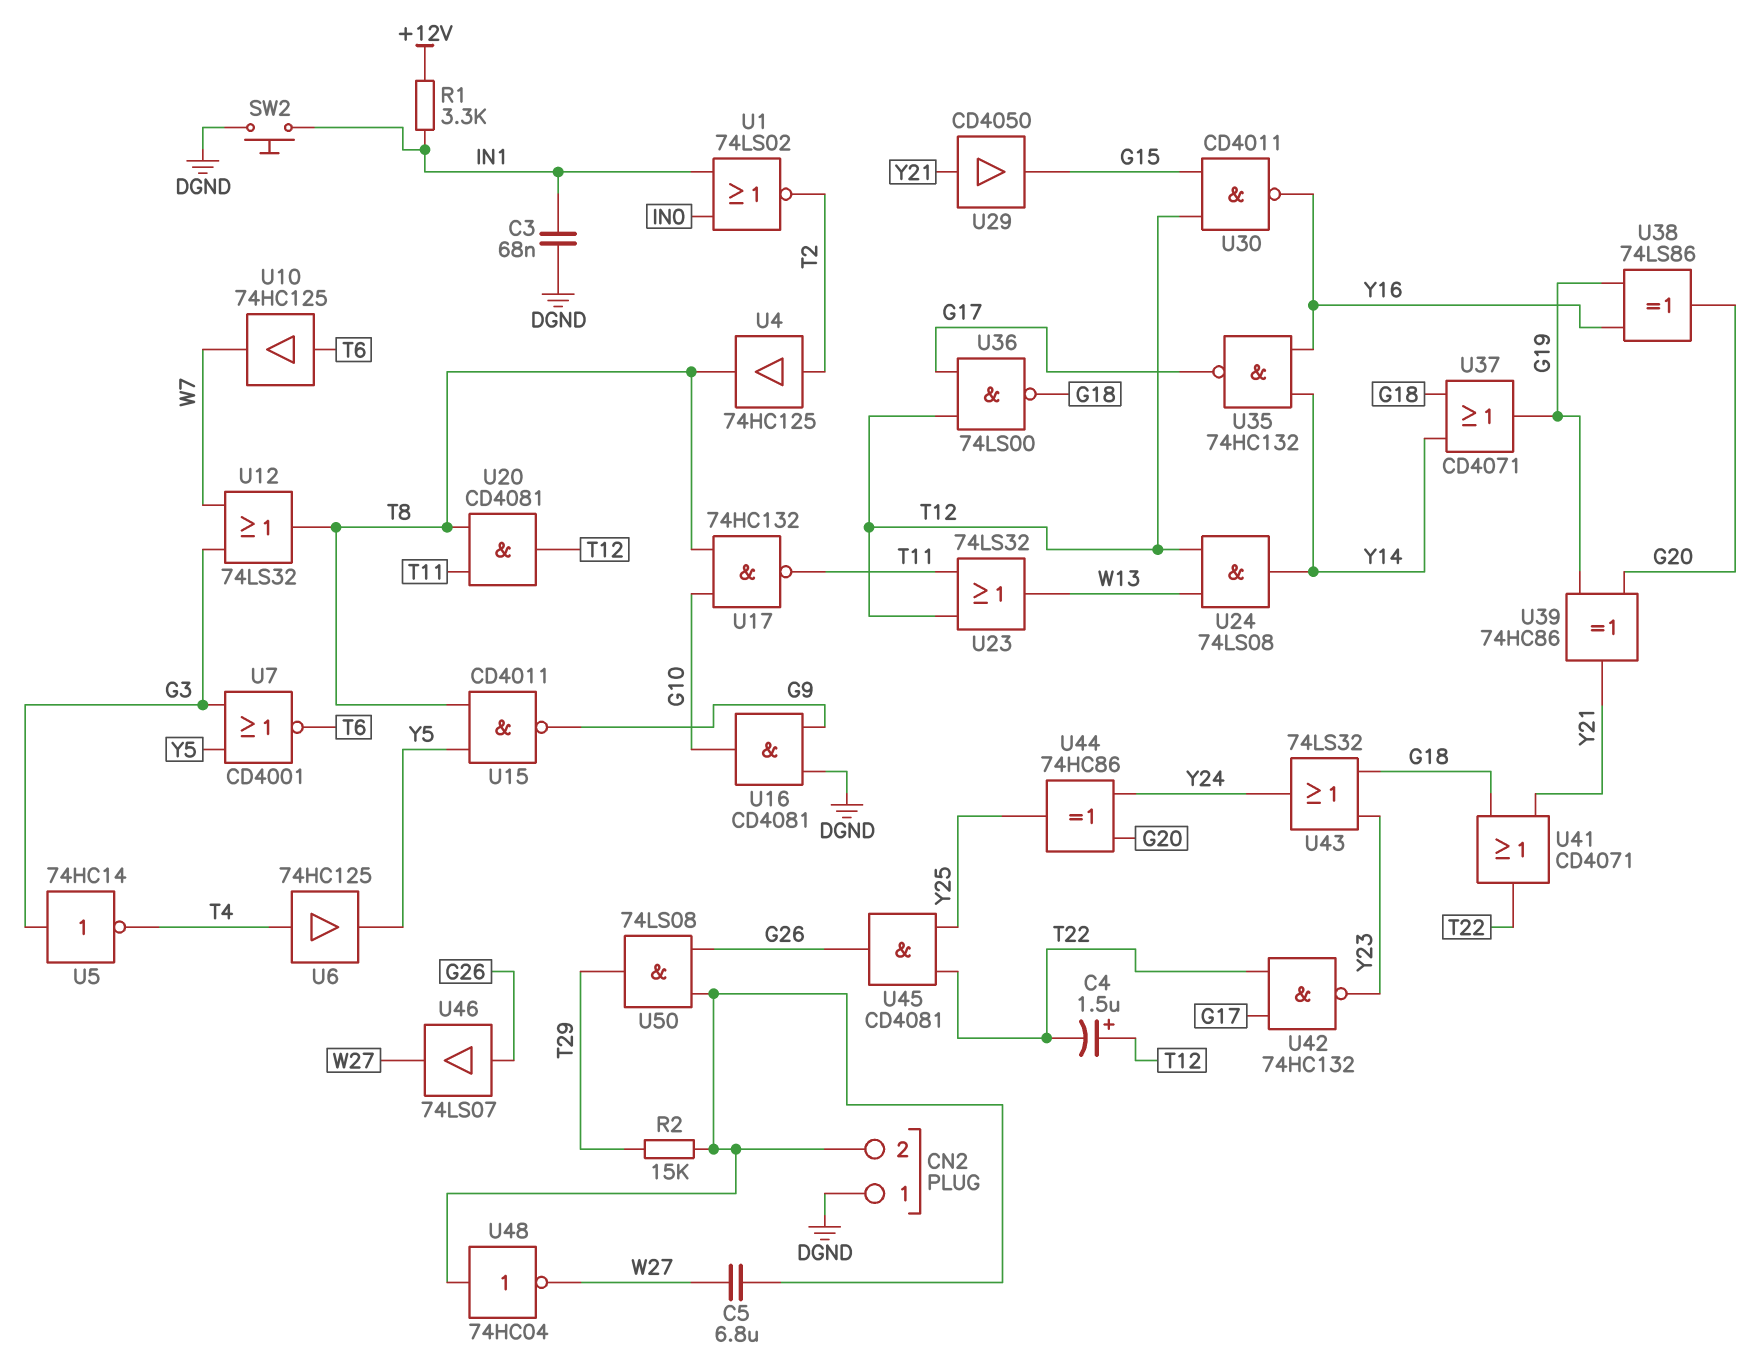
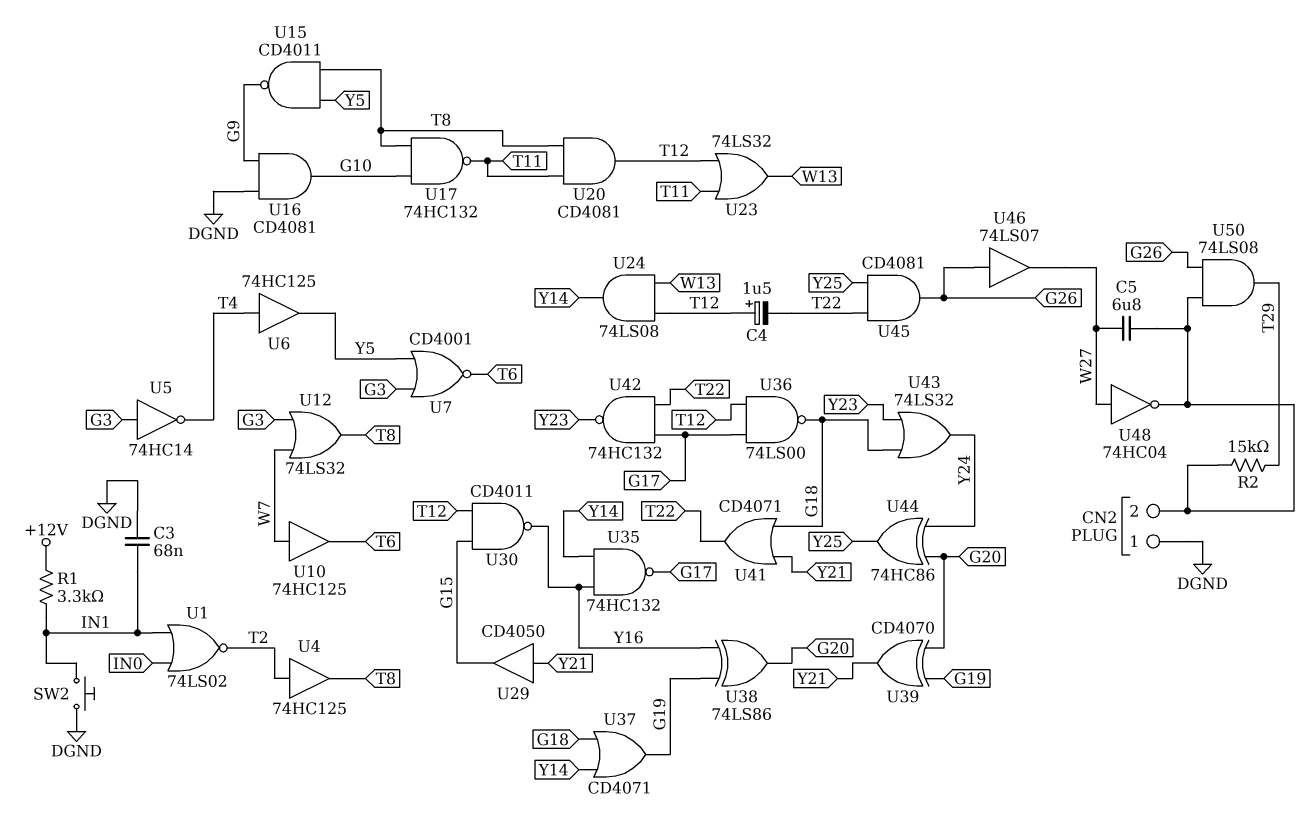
U10: buffer 74HC125 (in T6, out W7) -> buffer 74HC125 (in W7, out T6)
U39: XOR 74HC86 (in G19, in G20, out Y21) -> XOR CD4070 (in G19, in G20, out Y21)
U48: NOT 74HC04 (in CN2/2, out W27) -> NOT 74HC04 (in W27, out CN2/2)

